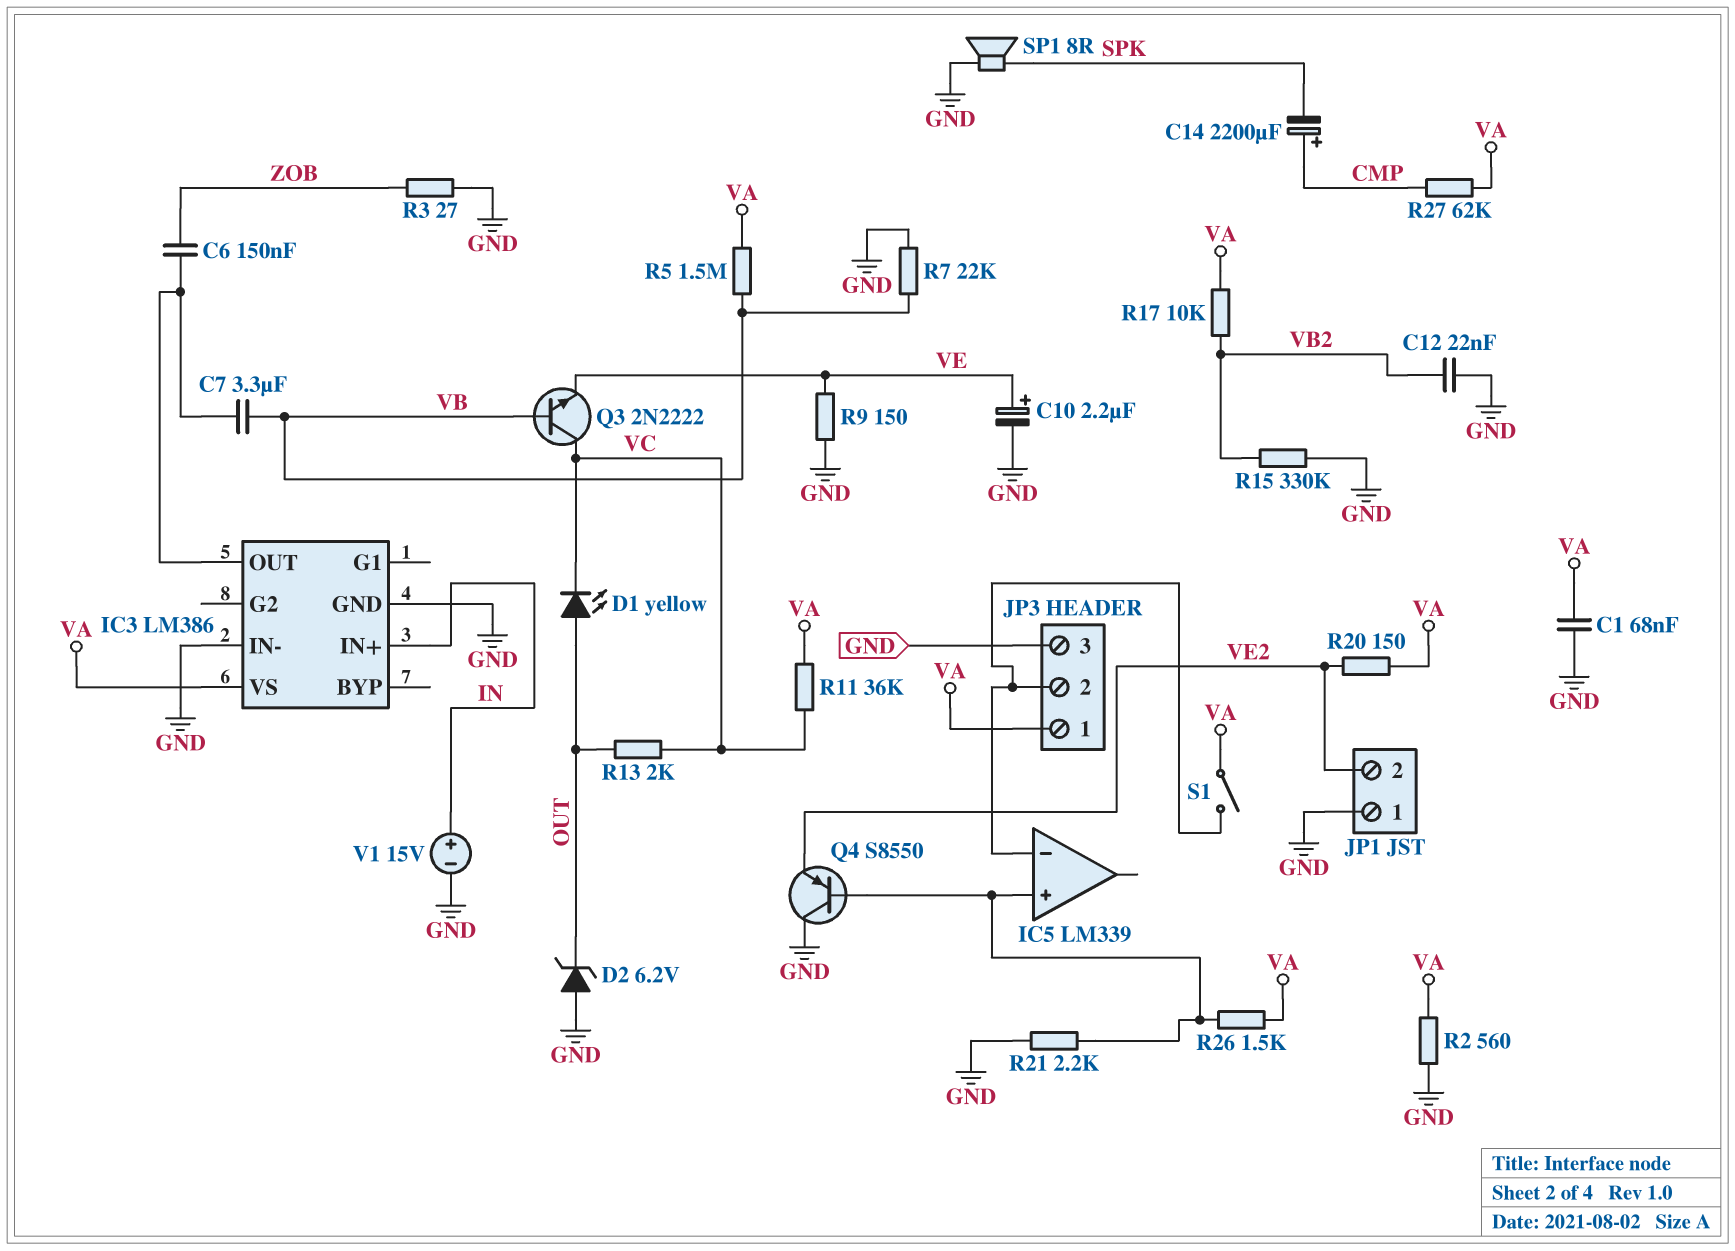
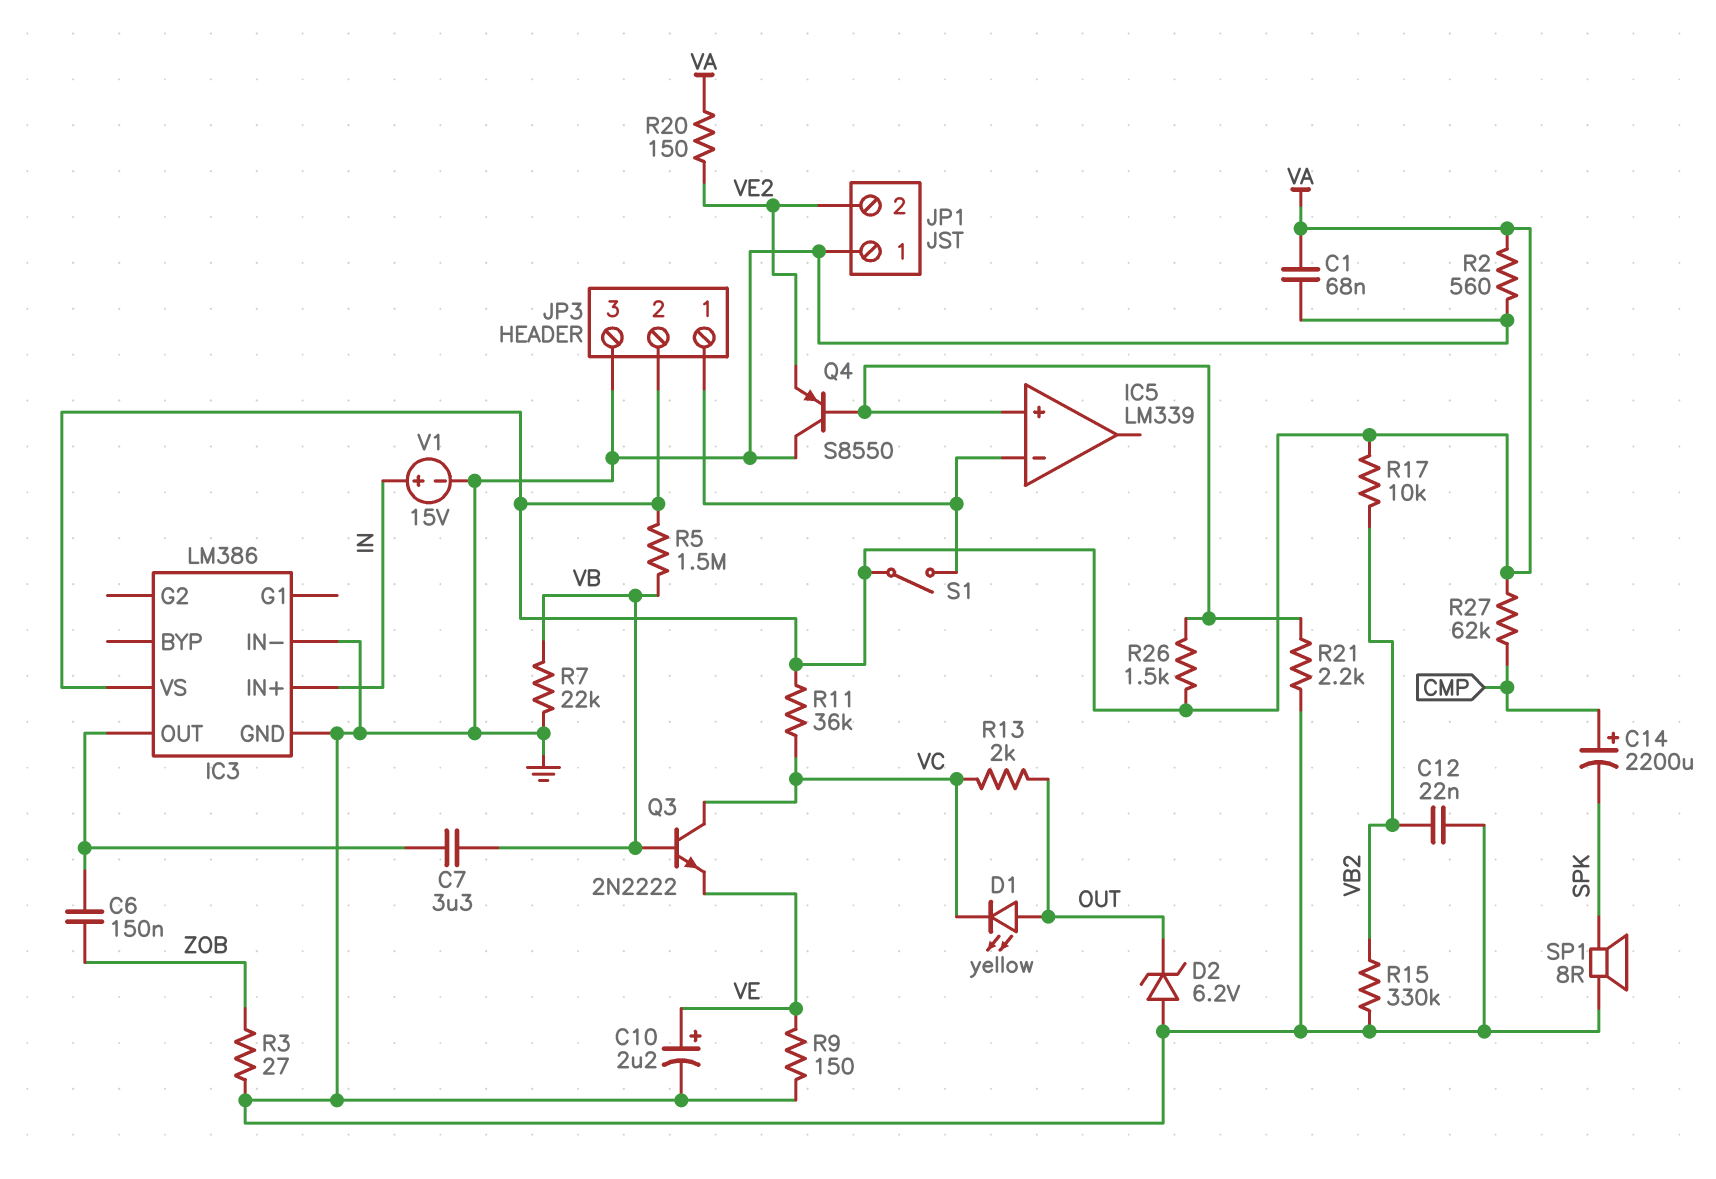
JP3 pin 1: VA -> IC5/in-
JP3 pin 2: IC5/in- -> VA

